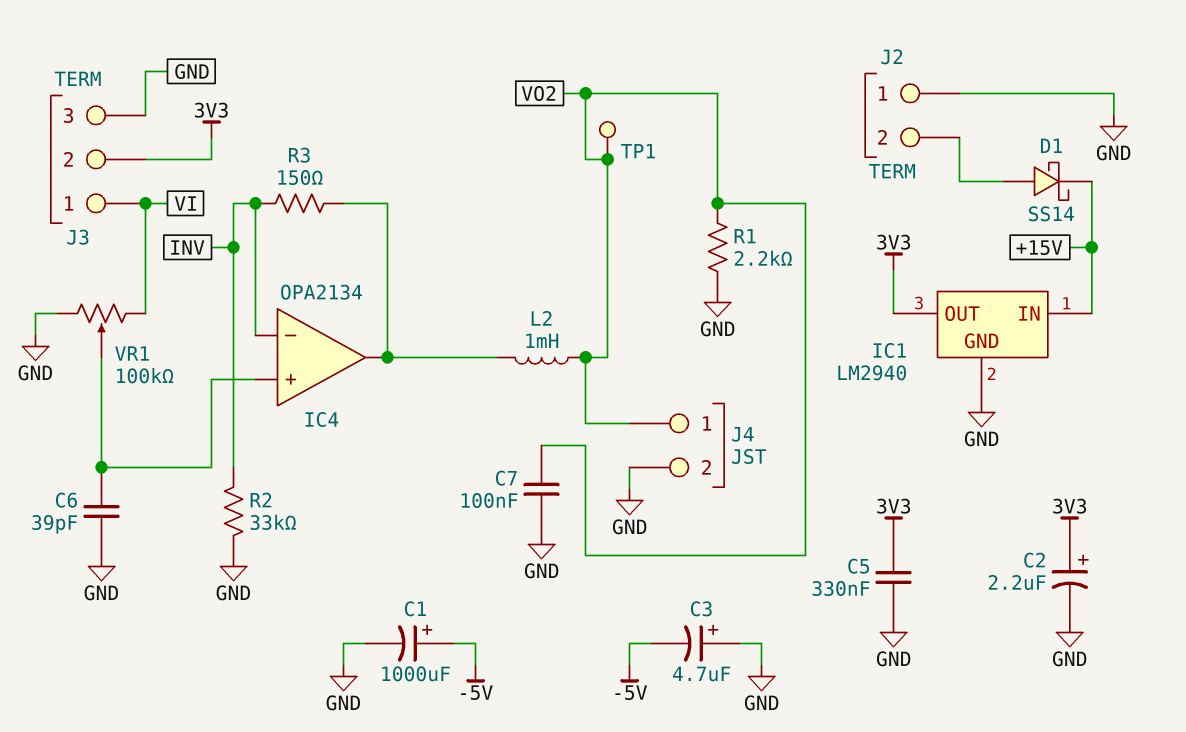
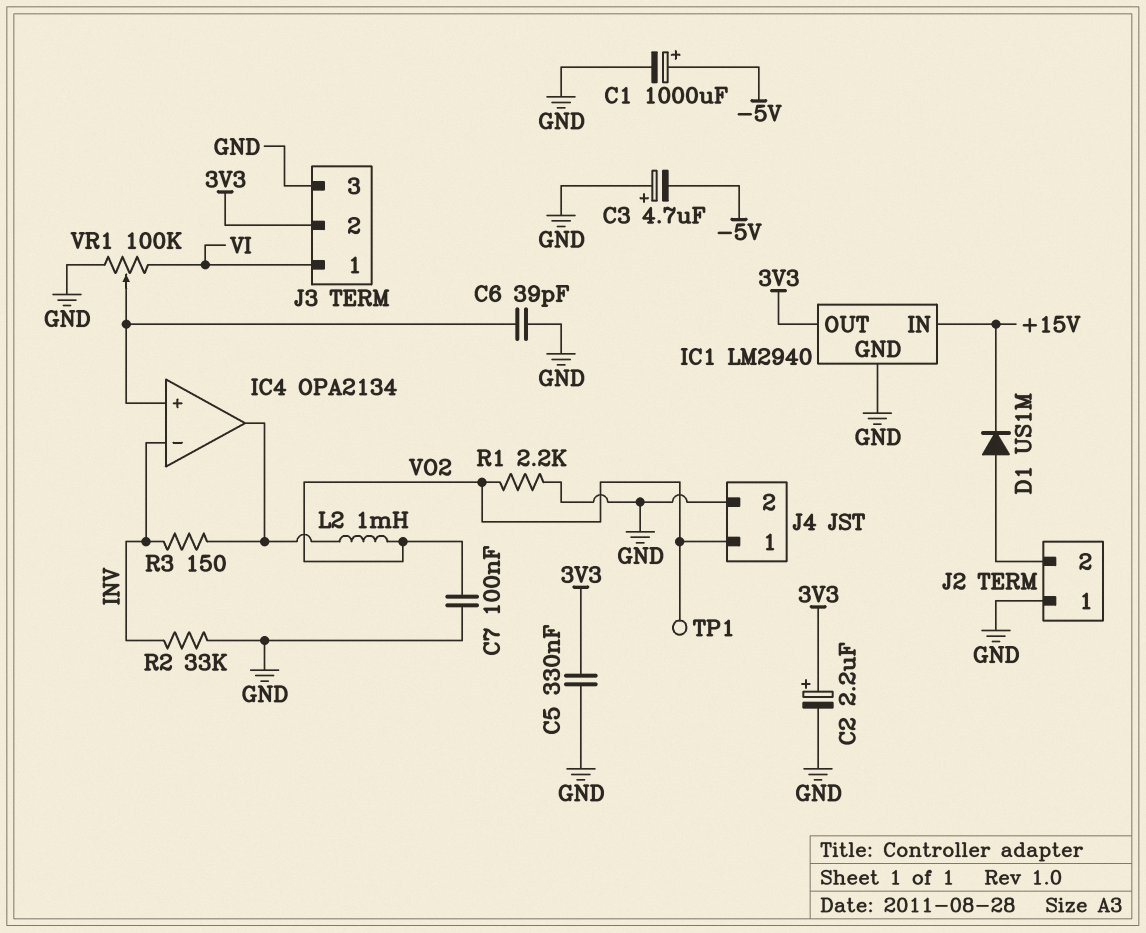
D1: schottky SS14 (A J2/2, K +15V) -> diode US1M (A J2/2, K +15V)

